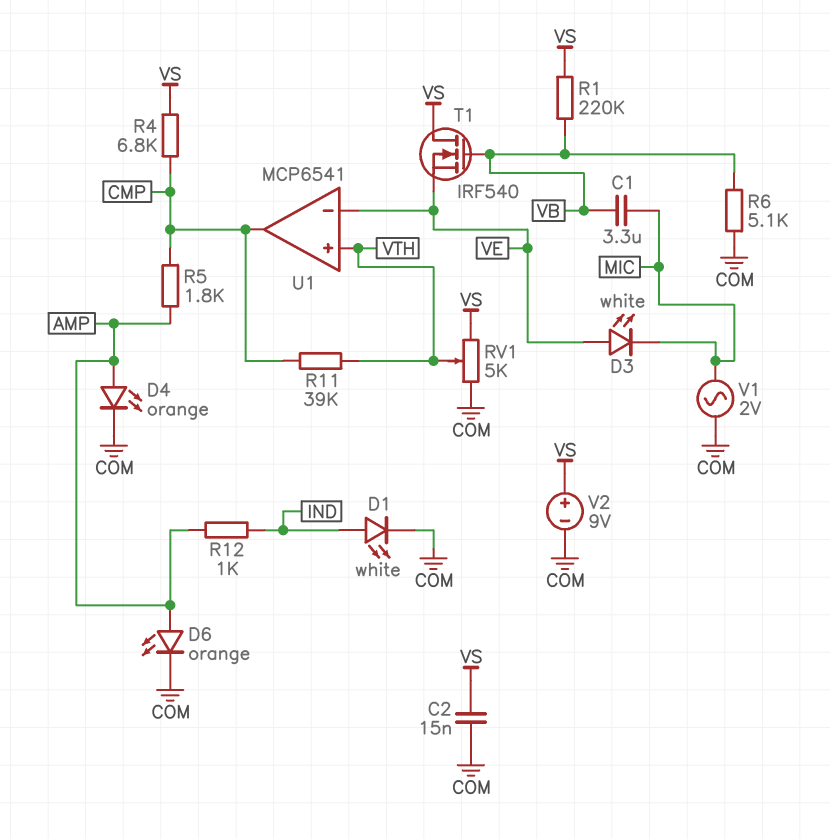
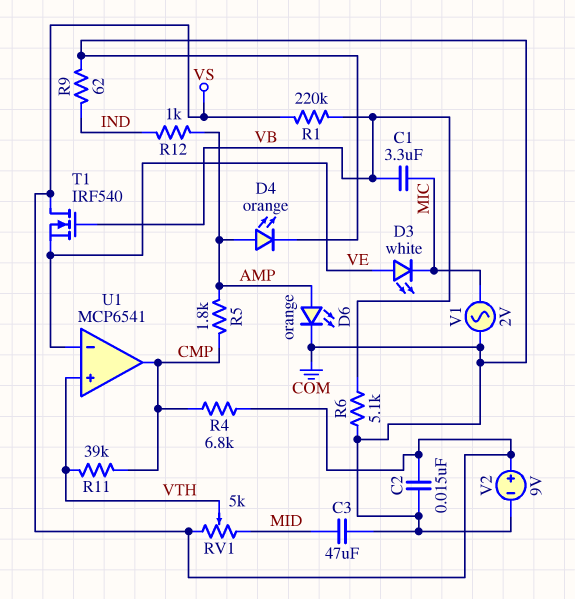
C3: none -> 47uF (COM, MID)
D1: LED white (A IND, K COM) -> none
R9: none -> 62 (COM, IND)
RV1: 5k (COM, VS, wiper VTH) -> 5k (MID, VS, wiper VTH)

